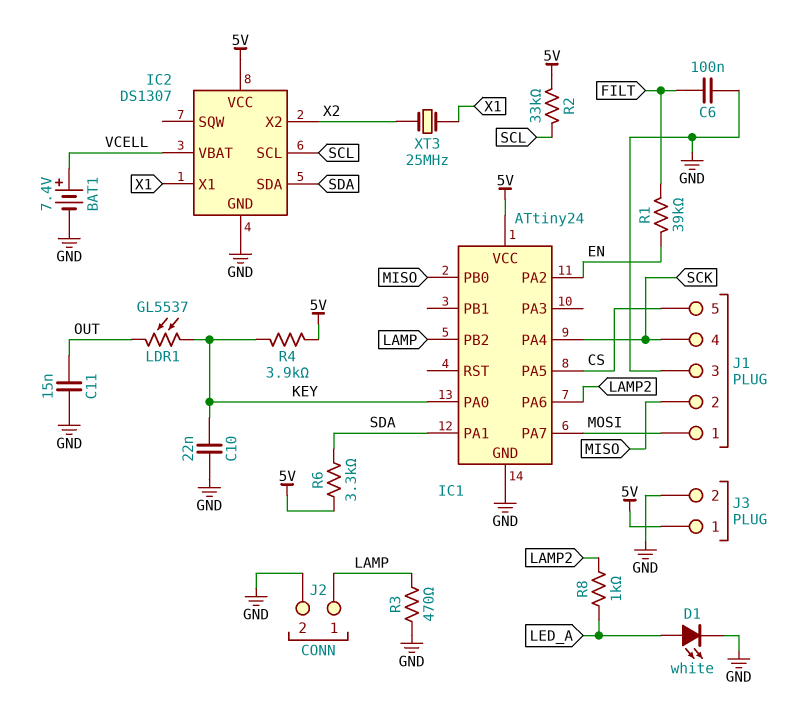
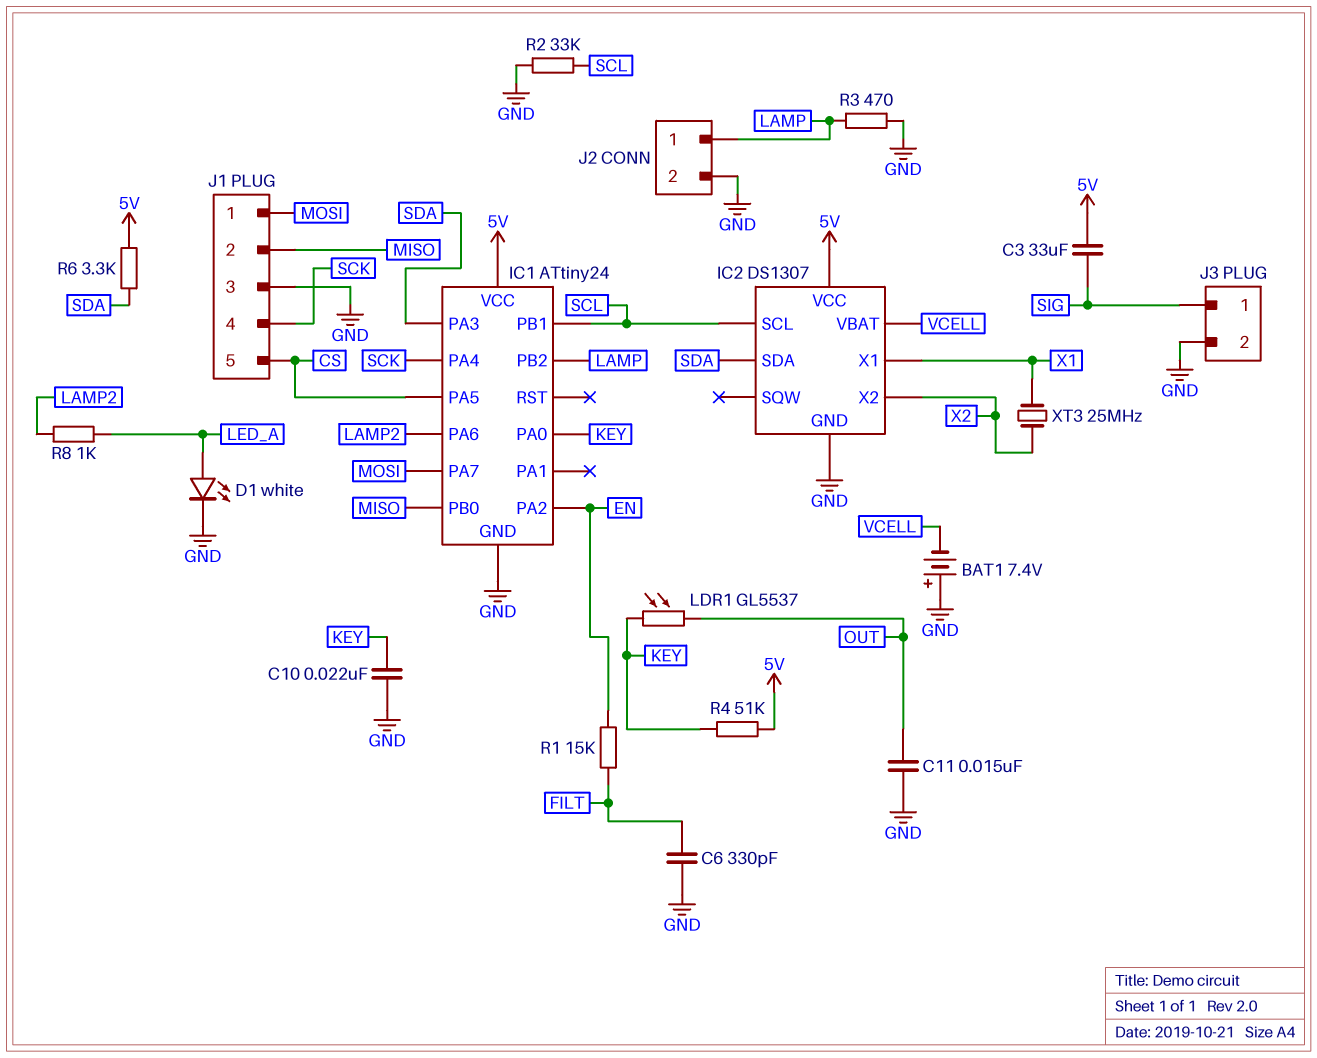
BAT1: 7.4V (plus VCELL, minus GND) -> 7.4V (plus GND, minus VCELL)
C3: none -> 33uF (5V, SIG)
C6: 100nF (FILT, GND) -> 330pF (FILT, GND)
IC1 pin PA1: SDA -> none
IC1 pin PA3: none -> SDA
IC1 pin PB1: none -> SCL
J3 pin 1: 5V -> SIG
R1: 39k (EN, FILT) -> 15k (EN, FILT)
R2: 33k (5V, SCL) -> 33k (GND, SCL)
R4: 3.9k (5V, KEY) -> 51k (5V, KEY)

